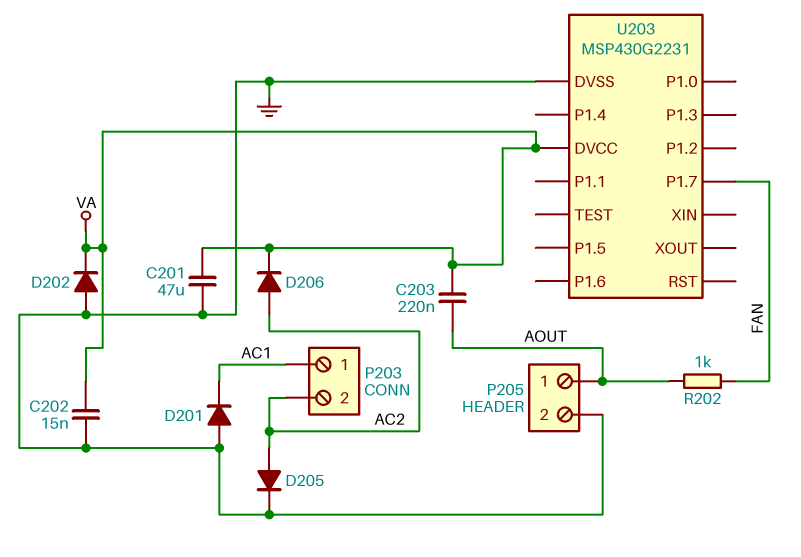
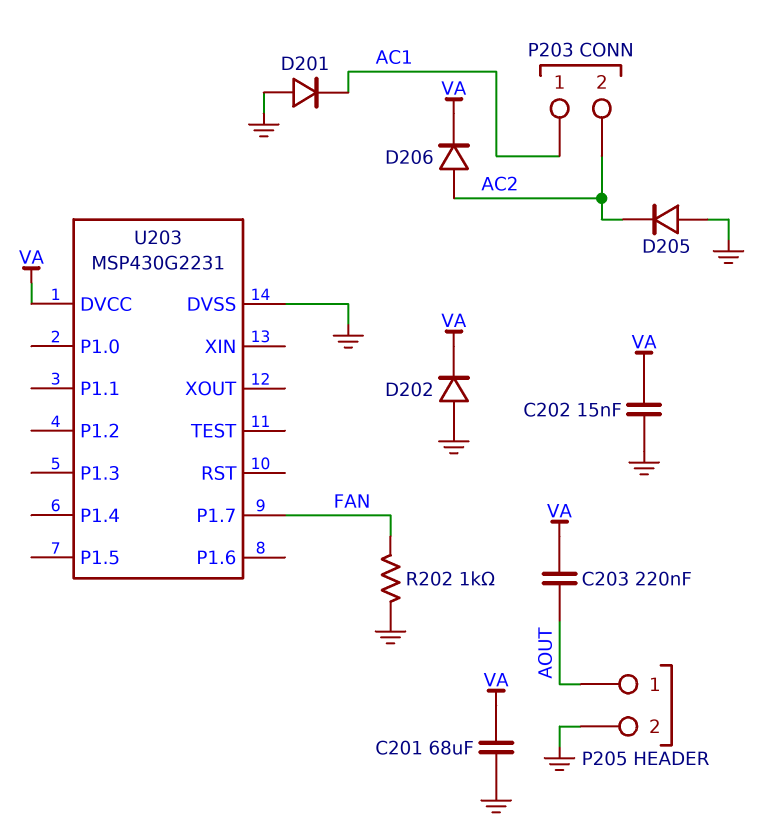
C201: 47uF (GND, VA) -> 68uF (GND, VA)
D205: diode (A AC2, K GND) -> diode (A GND, K AC2)
R202: 1k (AOUT, FAN) -> 1k (FAN, GND)

